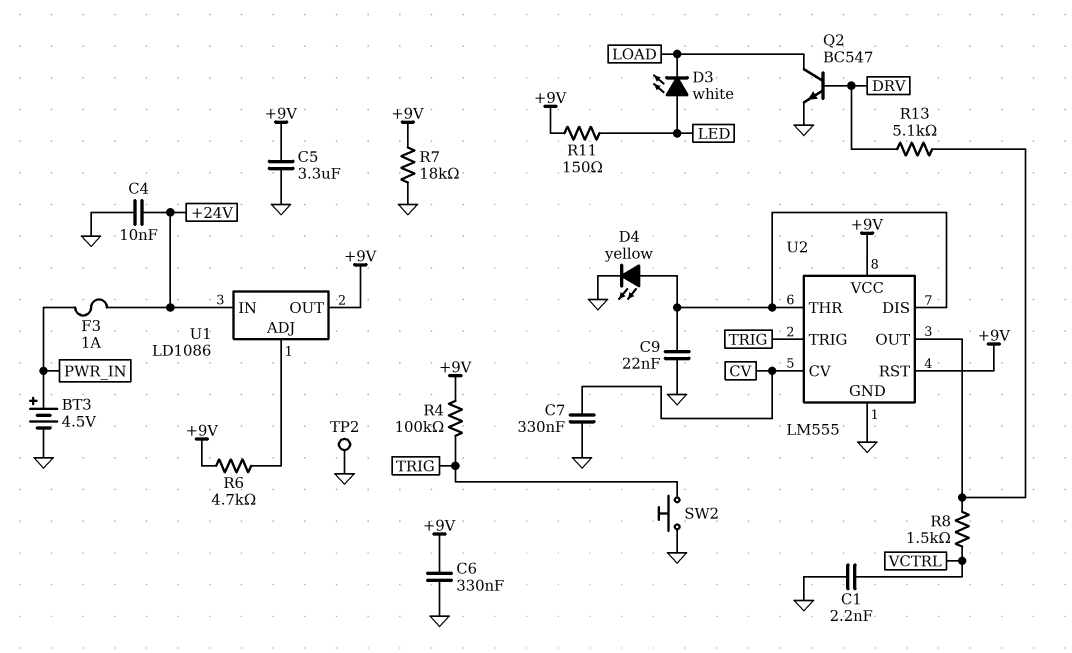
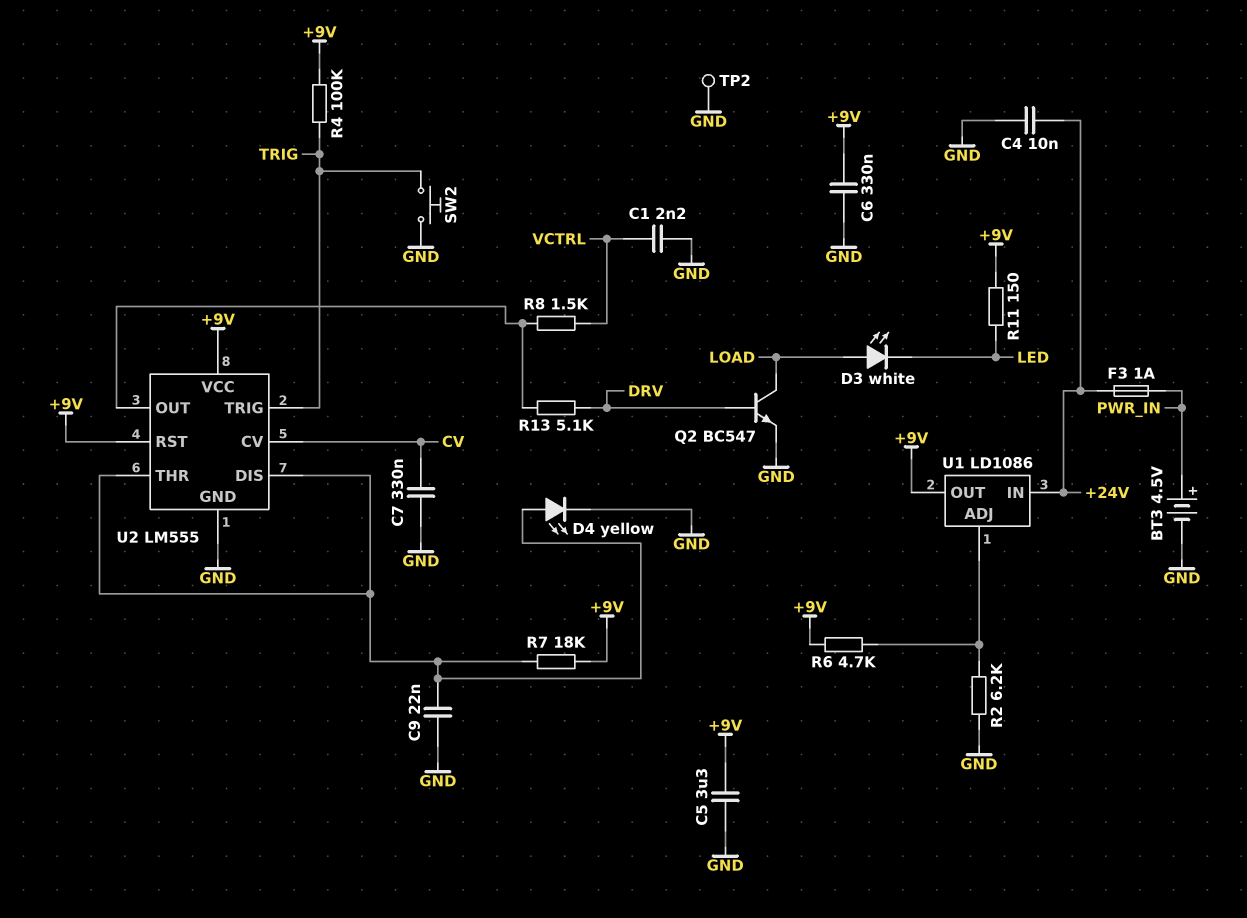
D3: LED white (A LED, K LOAD) -> LED white (A LOAD, K LED)
R2: none -> 6.2k (GND, U1/ADJ)
R7: 18k (+9V, GND) -> 18k (+9V, U2/DIS)

